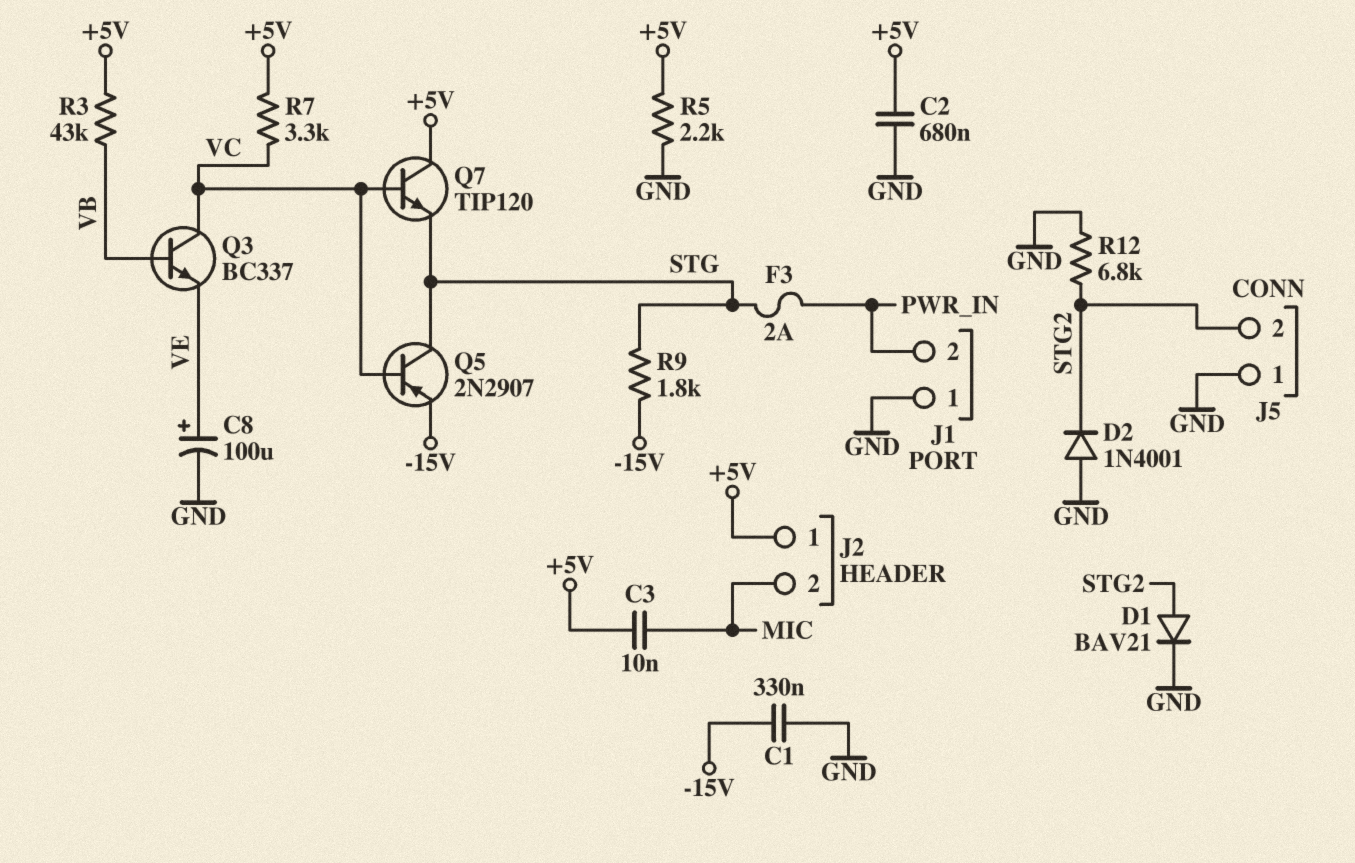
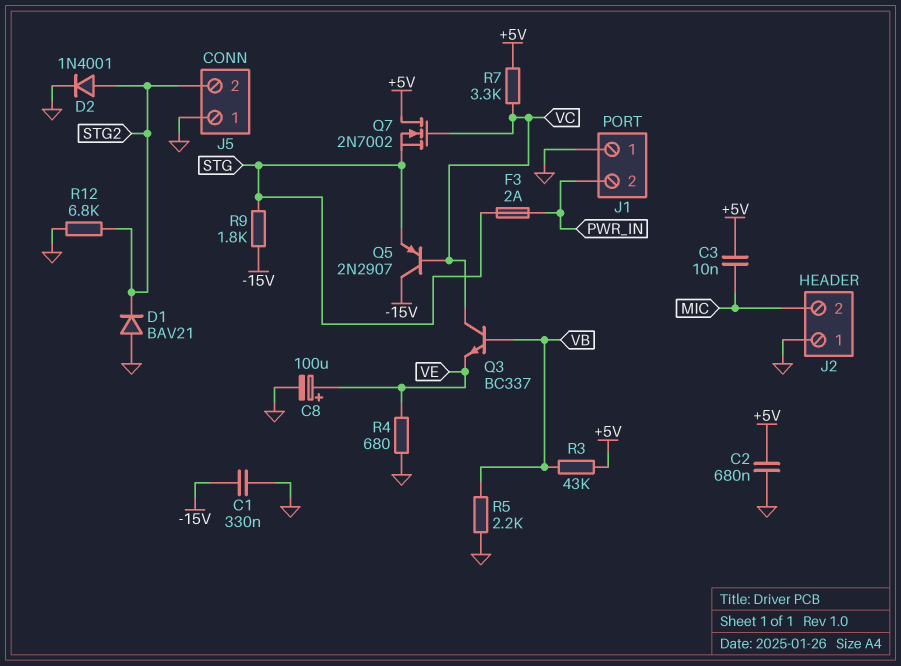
D1: diode BAV21 (A STG2, K GND) -> diode BAV21 (A GND, K STG2)
D2: diode 1N4001 (A GND, K STG2) -> diode 1N4001 (A STG2, K GND)
J2 pin 1: +5V -> GND
Q5: PNP 2N2907 (B VC, C STG, E -15V) -> PNP 2N2907 (B VC, C -15V, E STG)
Q7: NPN TIP120 (B VC, C +5V, E STG) -> NMOS 2N7002 (G VC, D +5V, S STG)
R4: none -> 680 (GND, VE)
R5: 2.2k (+5V, GND) -> 2.2k (GND, VB)

